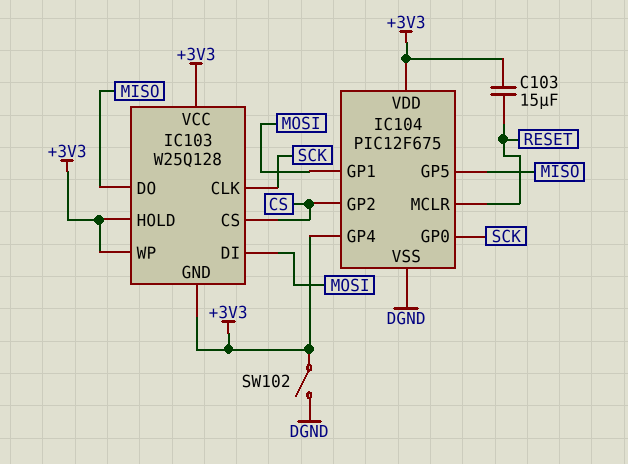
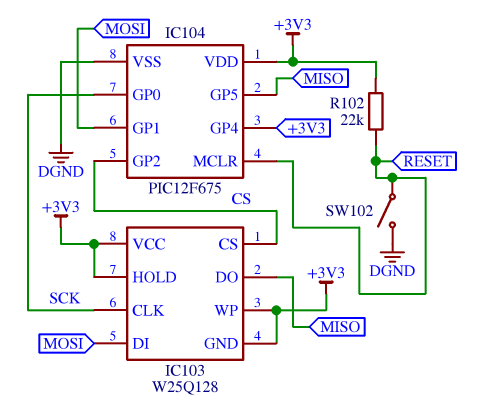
C103: 15uF (+3V3, RESET) -> none
R102: none -> 22k (+3V3, RESET)
SW102: switch (+3V3, DGND) -> switch (DGND, RESET)

